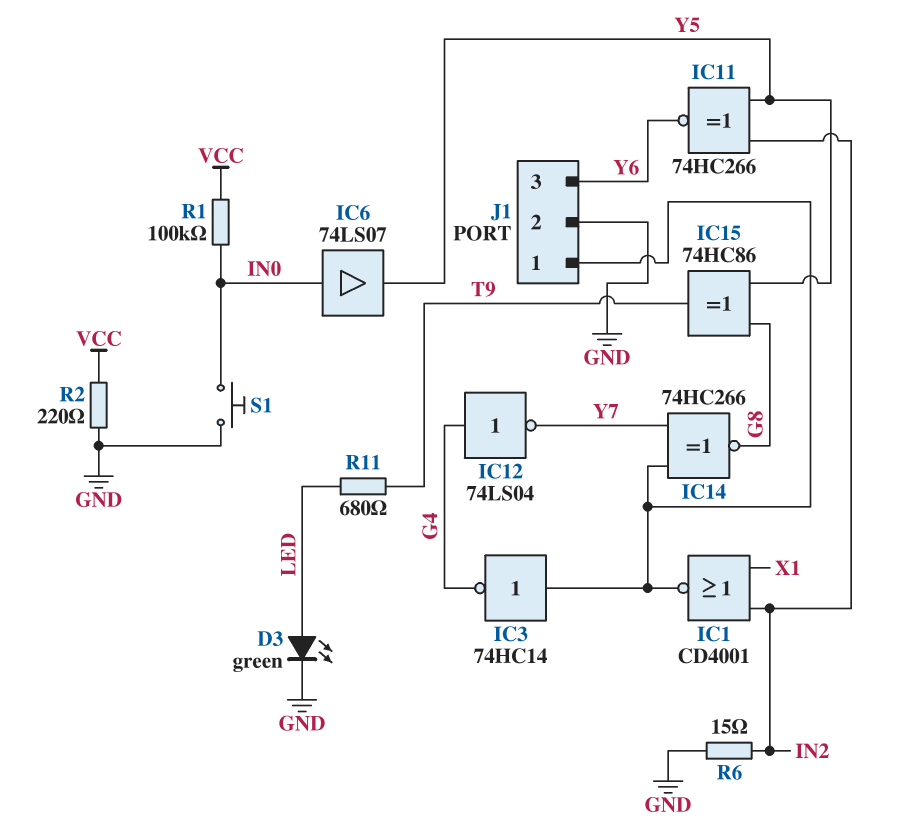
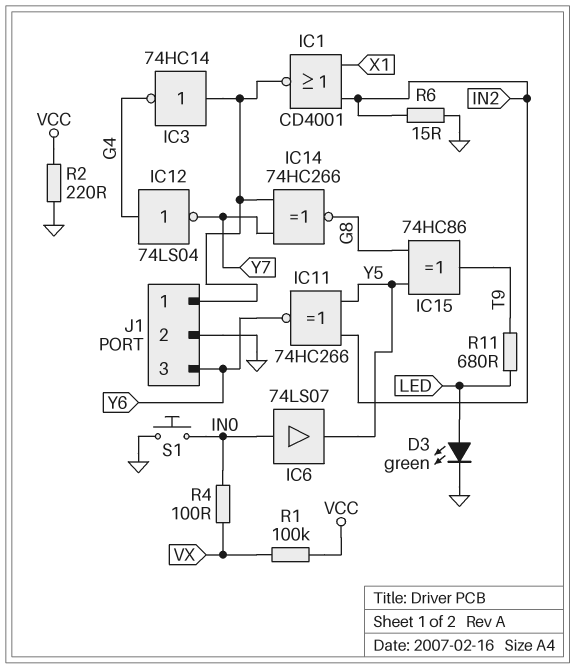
R1: 100k (IN0, VCC) -> 100k (VCC, VX)
R4: none -> 100 (IN0, VX)

